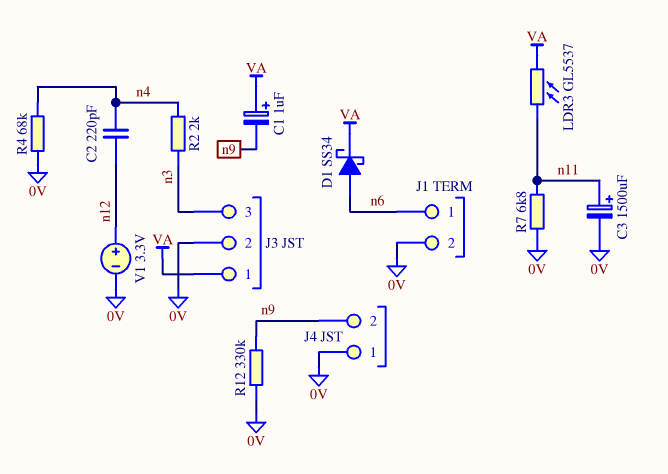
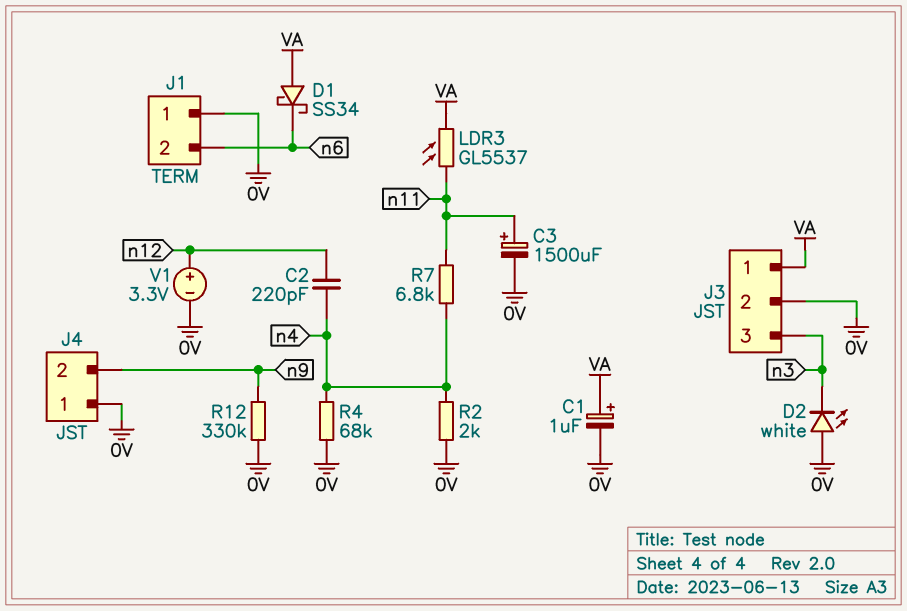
C1: 1uF (plus VA, minus n9) -> 1uF (plus VA, minus 0V)
D1: schottky SS34 (A n6, K VA) -> schottky SS34 (A VA, K n6)
D2: none -> LED white (A 0V, K n3)
J1 pin 1: n6 -> 0V
J1 pin 2: 0V -> n6
R2: 2k (n3, n4) -> 2k (0V, n4)
R7: 6.8k (0V, n11) -> 6.8k (n4, n11)

